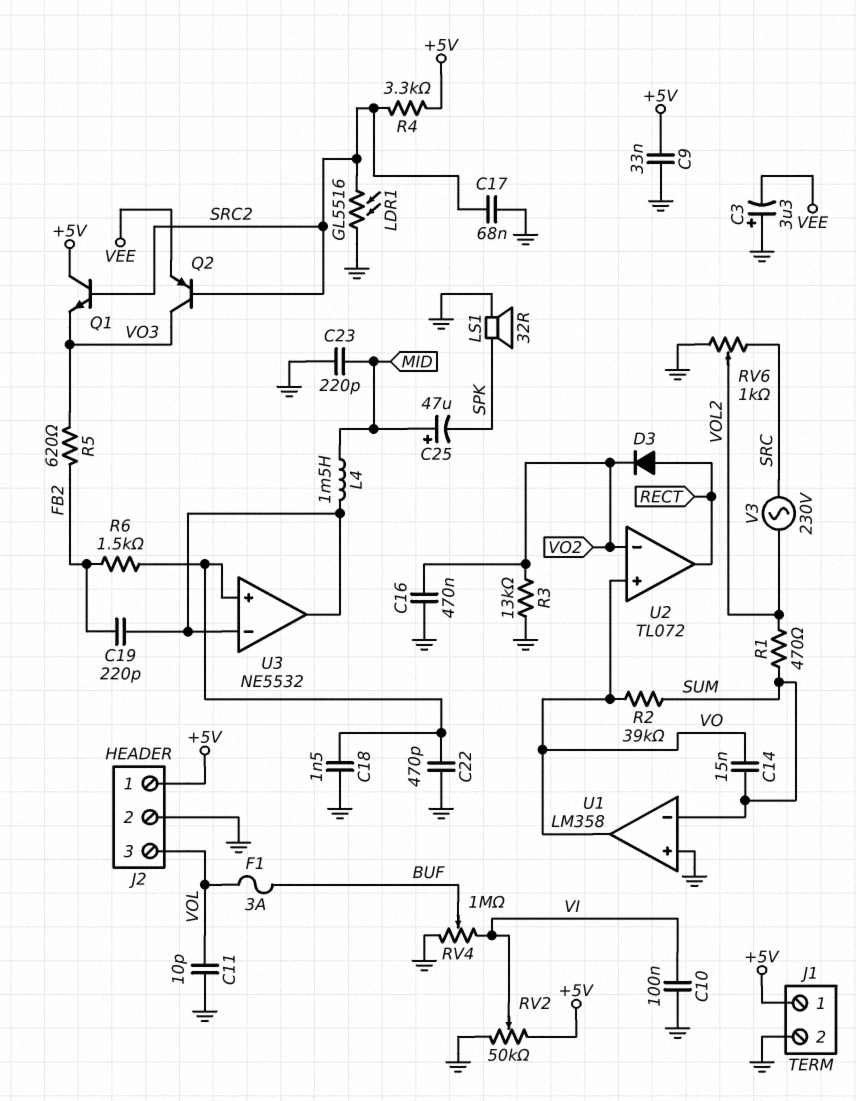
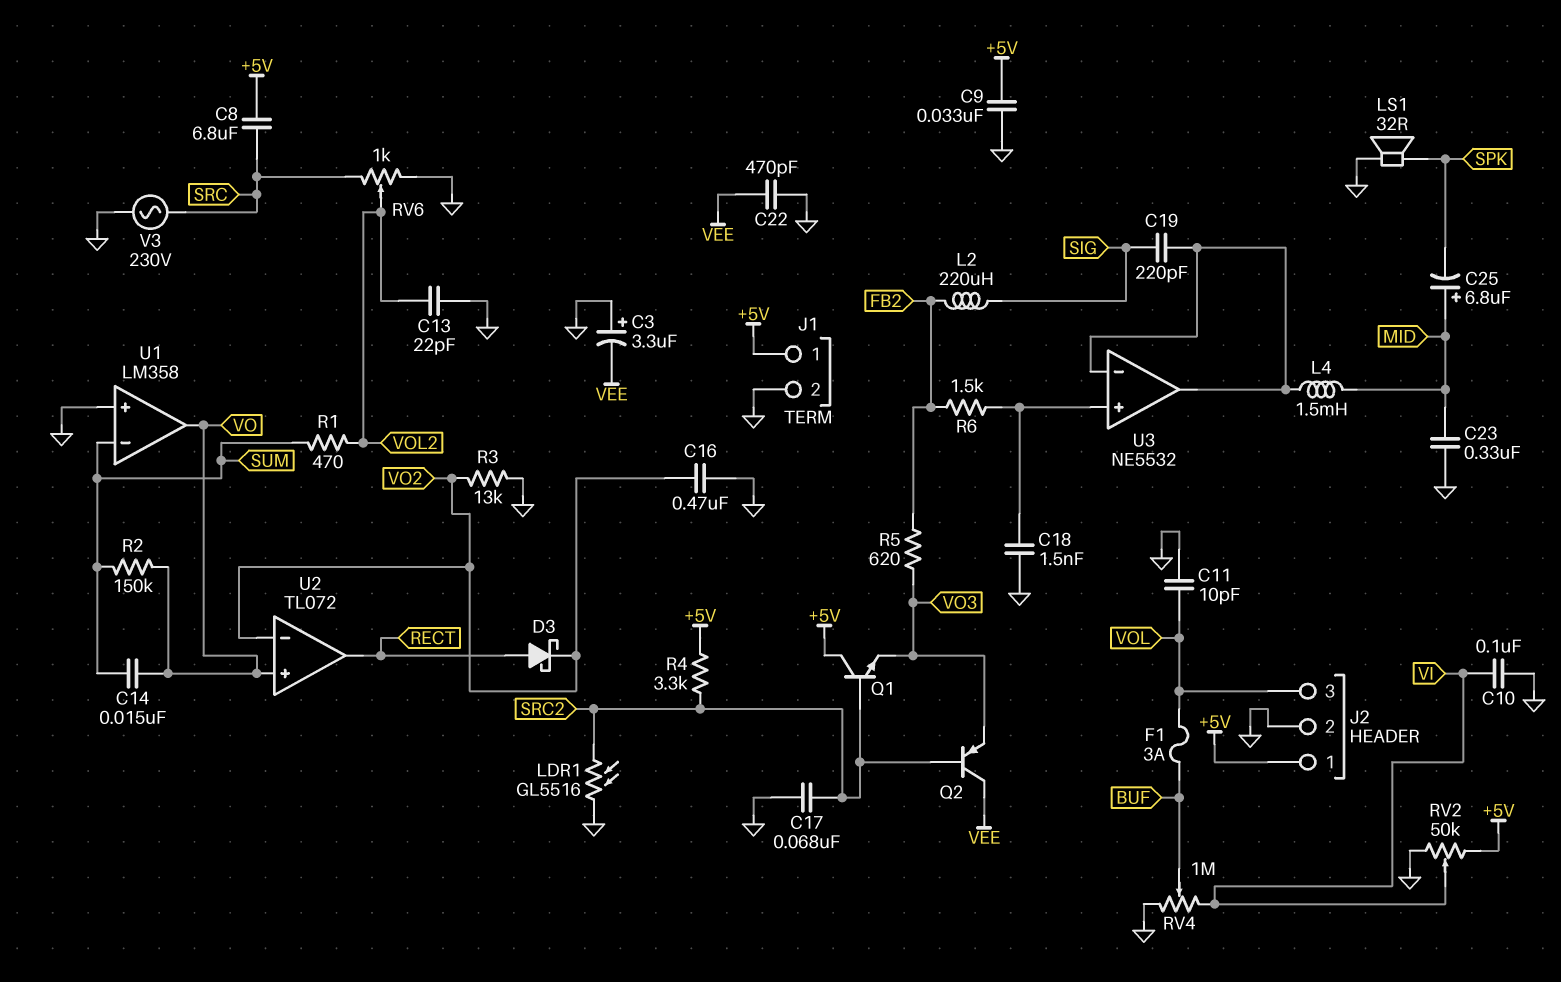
C8: none -> 6.8uF (+5V, SRC)
C13: none -> 22pF (GND, VOL2)
C19: 220pF (FB2, U3/in-) -> 220pF (SIG, U3/in-)
C22: 470pF (GND, U3/in+) -> 470pF (GND, VEE)
C23: 220pF (GND, MID) -> 330nF (GND, MID)
C25: 47uF (plus MID, minus SPK) -> 6.8uF (plus MID, minus SPK)
D3: diode (A RECT, K VO2) -> schottky (A RECT, K VO2)
L2: none -> 220uH (FB2, SIG)
Q2: PNP (B SRC2, C VO3, E VEE) -> PNP (B SRC2, C VEE, E VO3)
R2: 39k (SUM, VO) -> 150k (SUM, VO)
V3: AC 230V (SRC, VOL2) -> AC 230V (GND, SRC)

